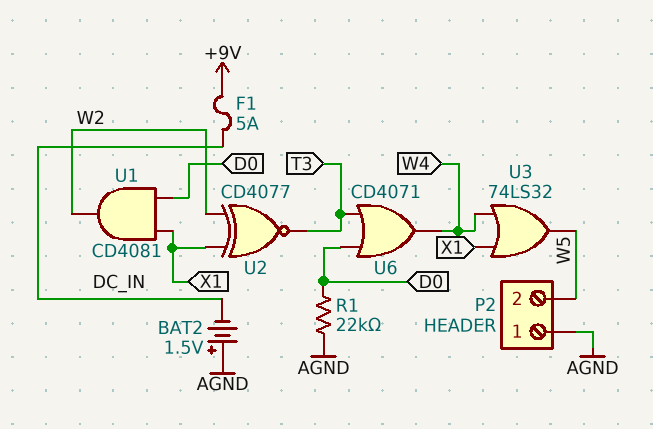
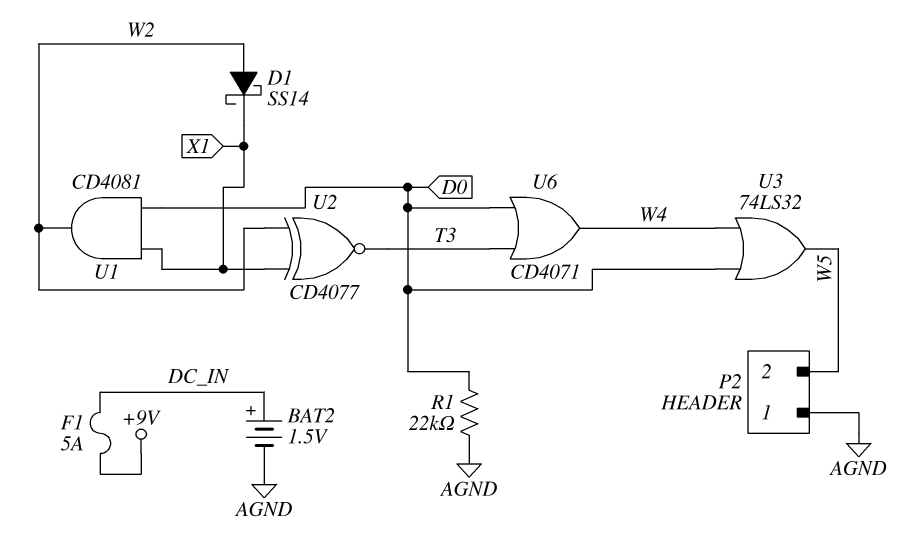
BAT2: 1.5V (plus AGND, minus DC_IN) -> 1.5V (plus DC_IN, minus AGND)
D1: none -> schottky SS14 (A W2, K X1)
U3: OR 74LS32 (in W4, in X1, out W5) -> OR 74LS32 (in D0, in W4, out W5)

